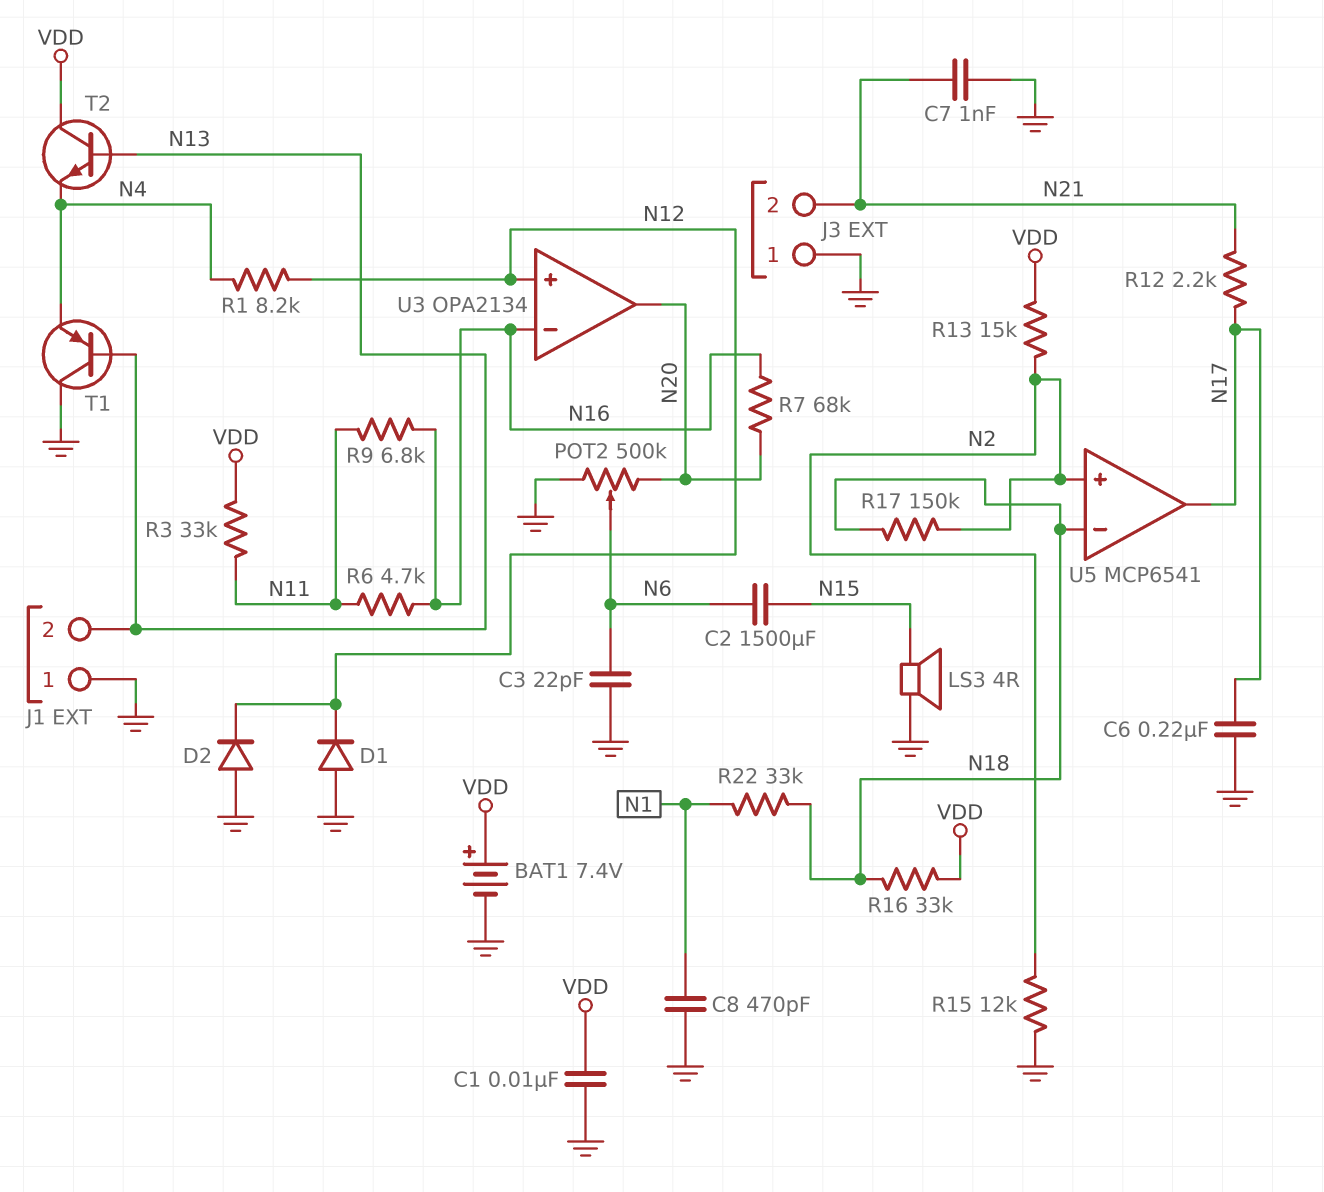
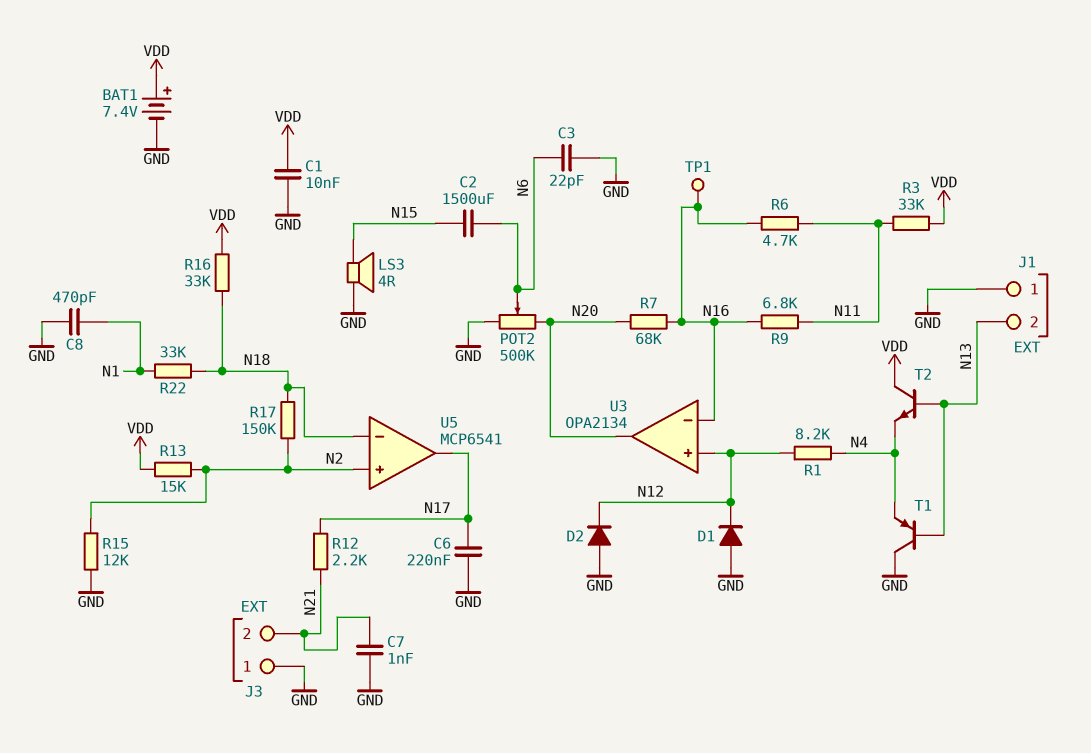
TP1: none -> test point (N16)

